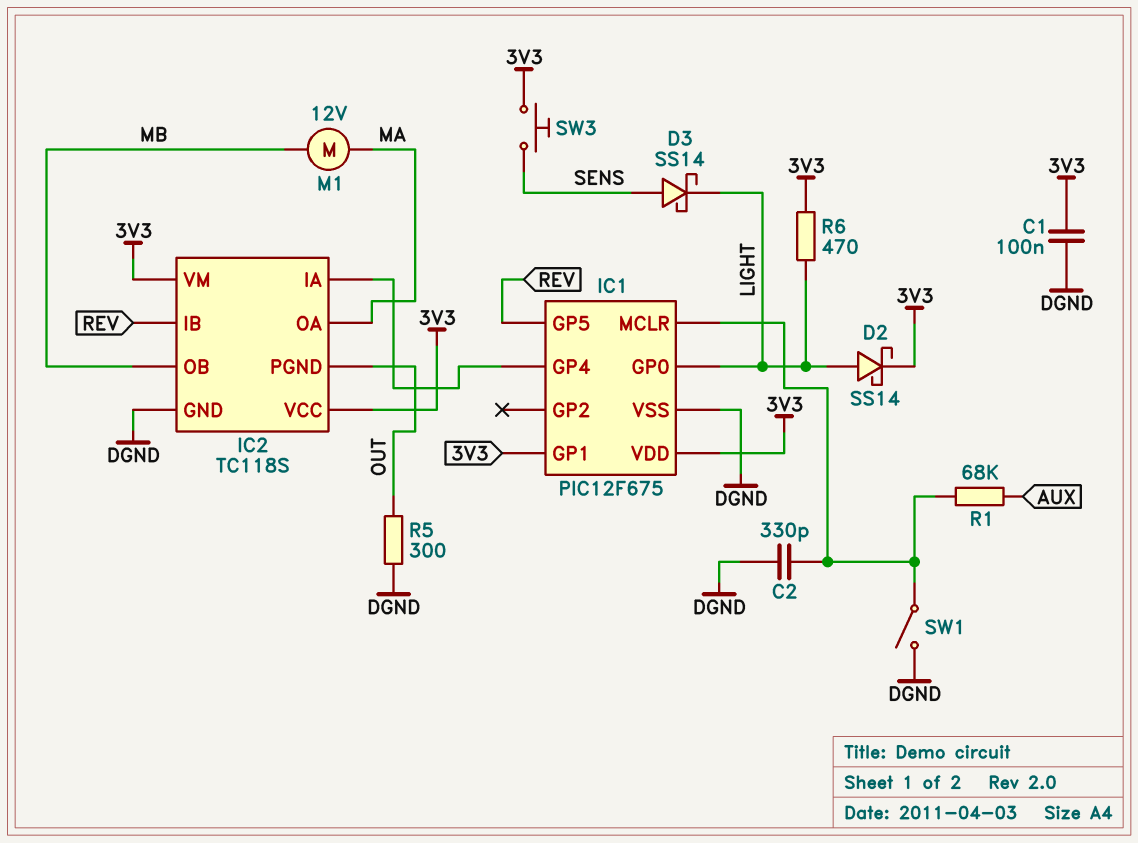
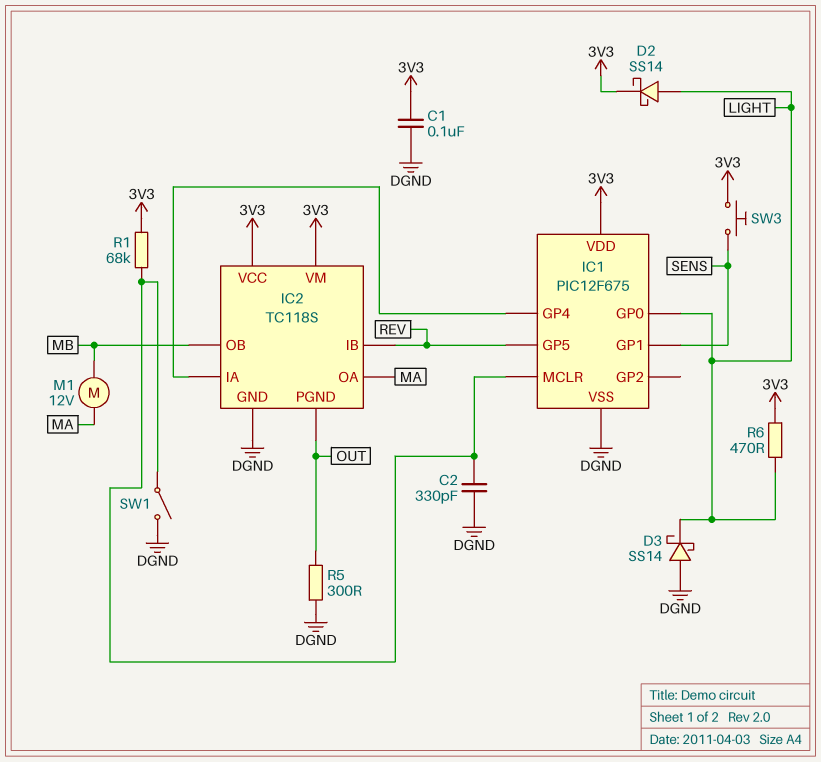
D3: schottky SS14 (A SENS, K LIGHT) -> schottky SS14 (A DGND, K LIGHT)
IC1 pin GP1: 3V3 -> SENS
R1: 68k (AUX, IC1/MCLR) -> 68k (3V3, IC1/MCLR)

